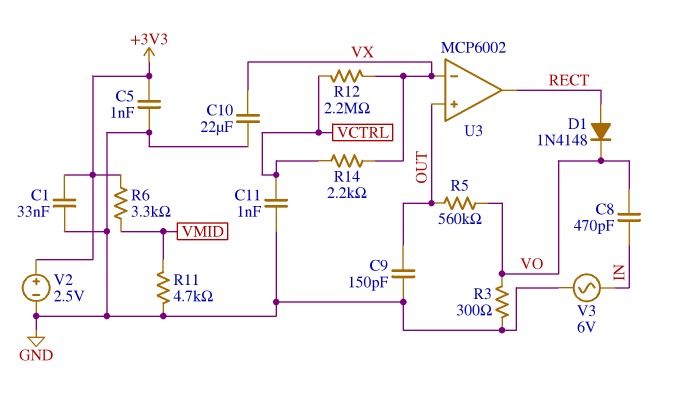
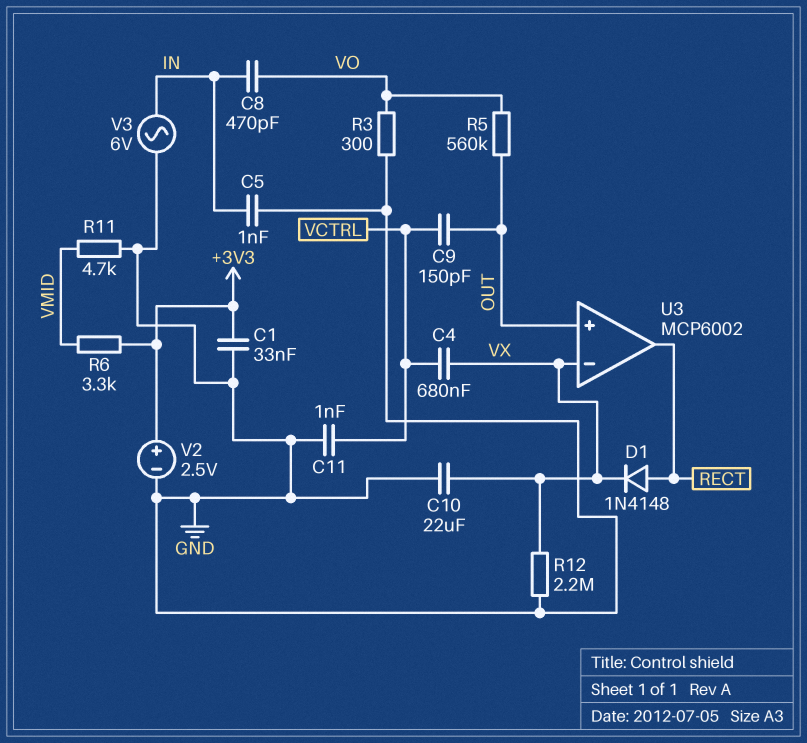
C4: none -> 680nF (VCTRL, VX)
C5: 1nF (+3V3, GND) -> 1nF (GND, IN)
C9: 150pF (GND, OUT) -> 150pF (OUT, VCTRL)
D1: diode 1N4148 (A RECT, K VO) -> diode 1N4148 (A RECT, K VX)
R12: 2.2M (VCTRL, VX) -> 2.2M (GND, VX)
R14: 2.2k (VCTRL, VX) -> none

